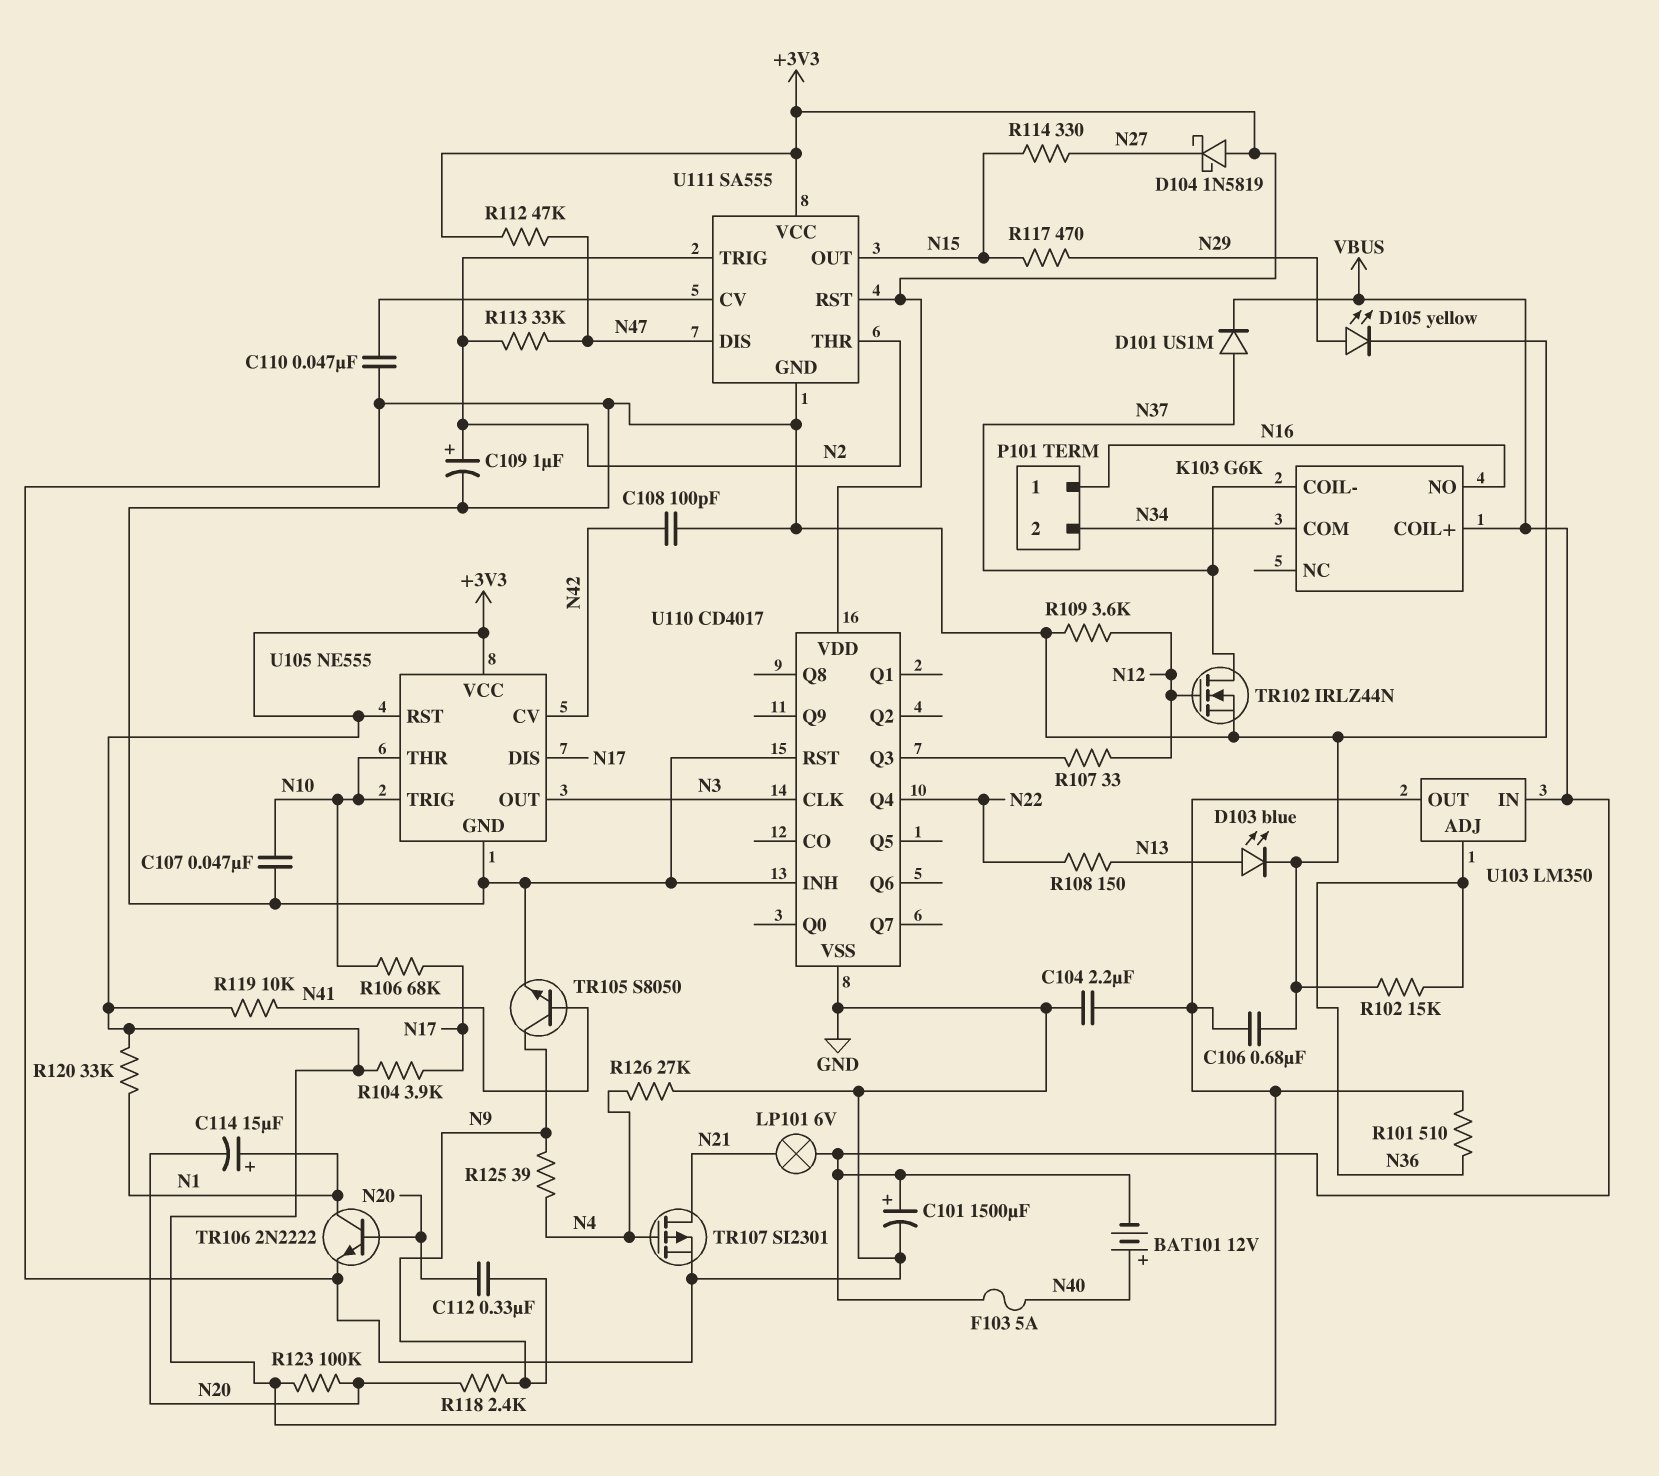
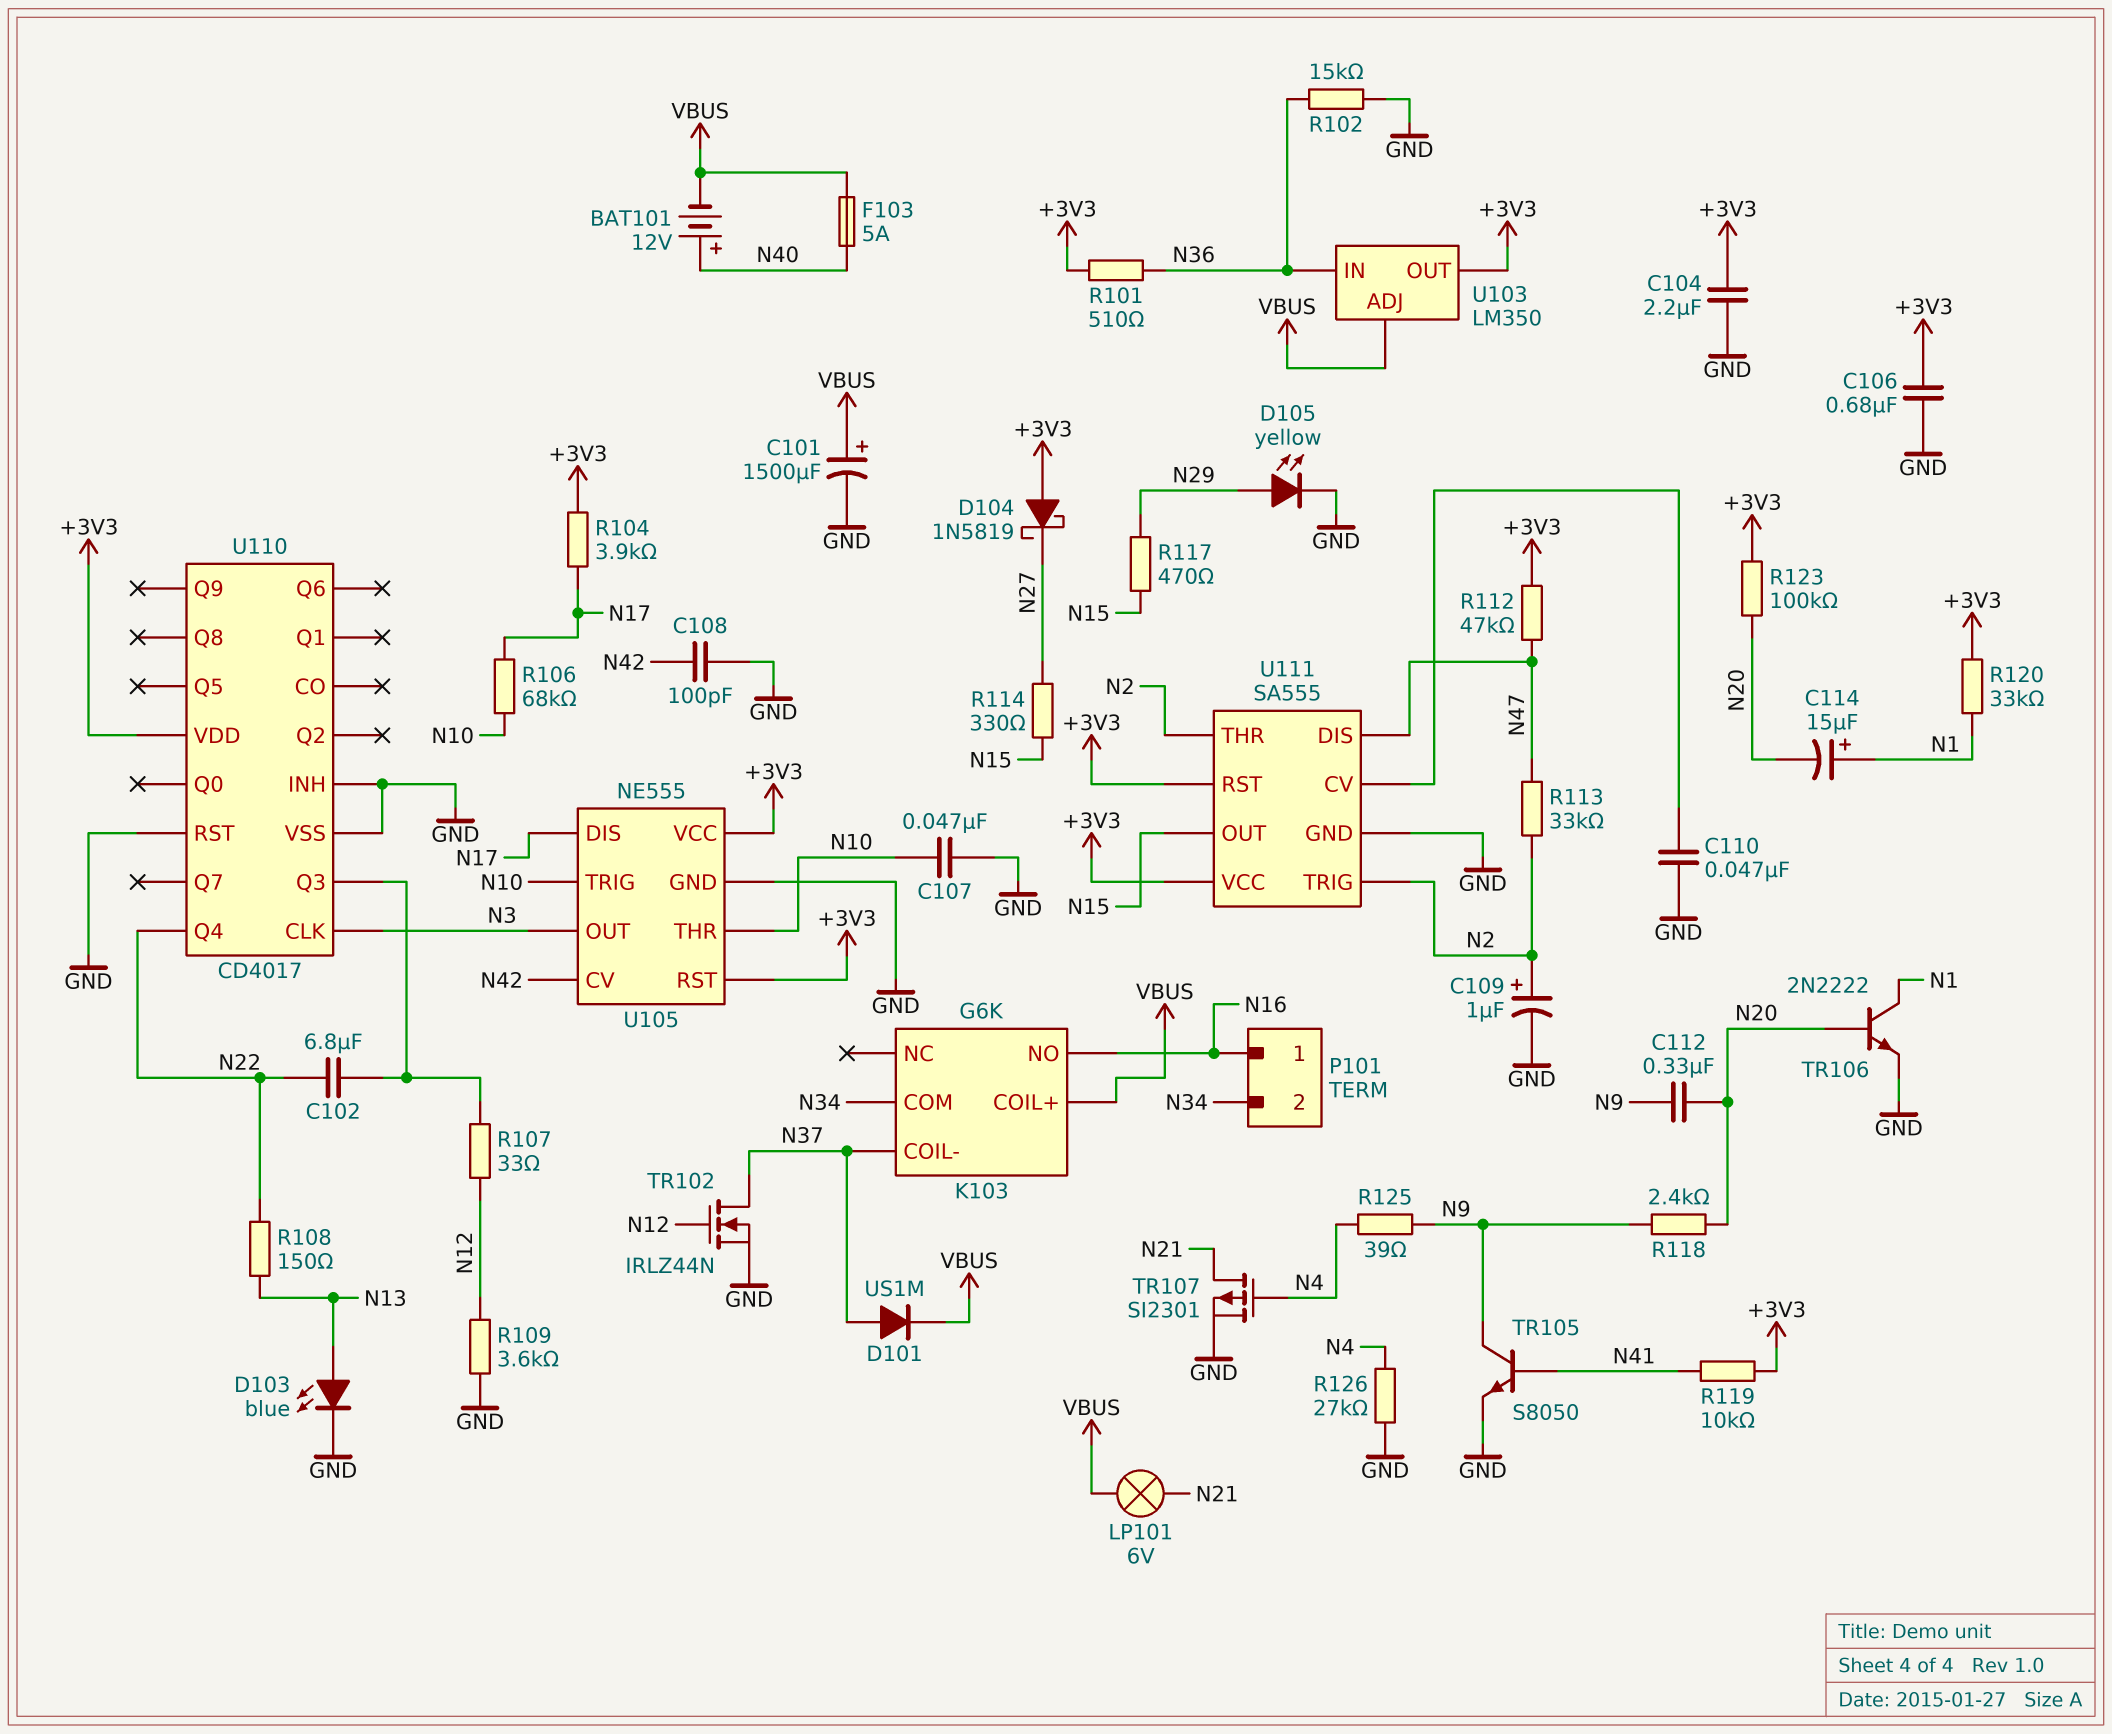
C102: none -> 6.8uF (N22, U110/Q3)
U103 pin ADJ: N36 -> VBUS
U103 pin IN: VBUS -> N36

